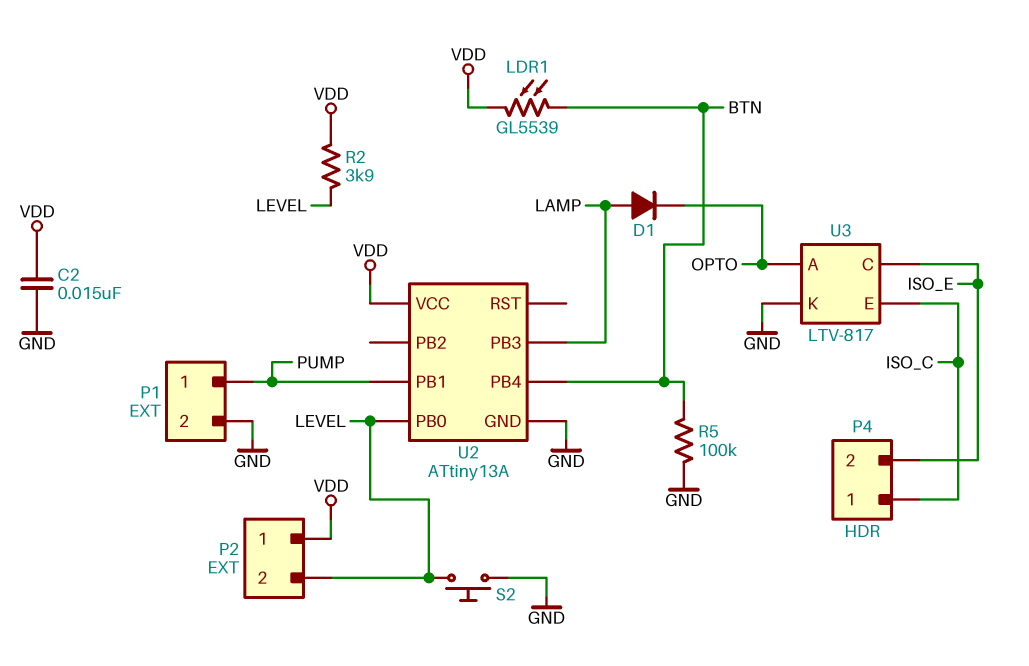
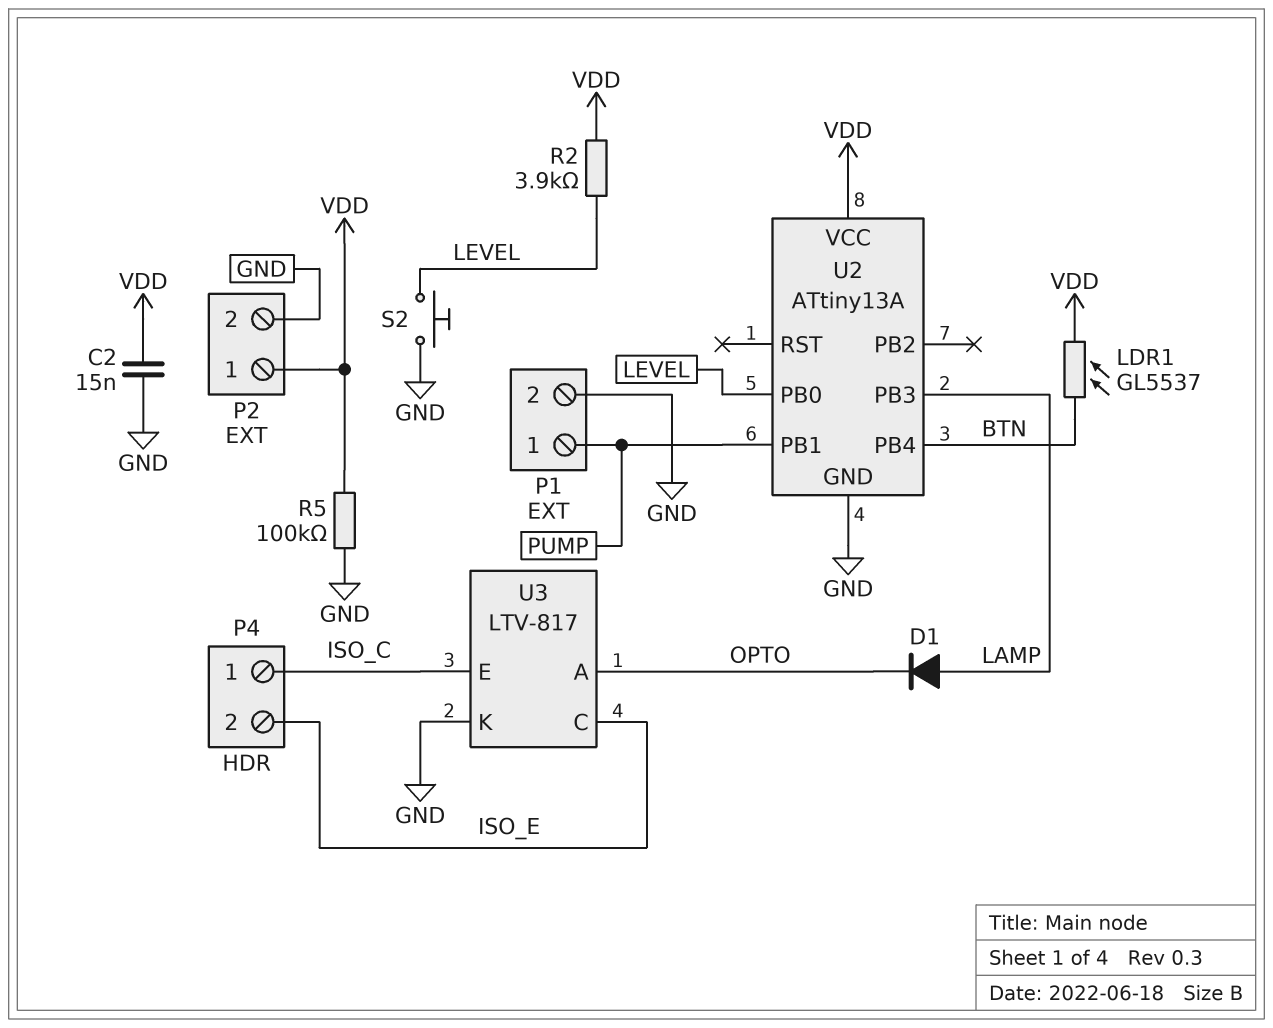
LDR1: GL5539 (BTN, VDD) -> GL5537 (BTN, VDD)
P2 pin 2: LEVEL -> GND
R5: 100k (BTN, GND) -> 100k (GND, VDD)

